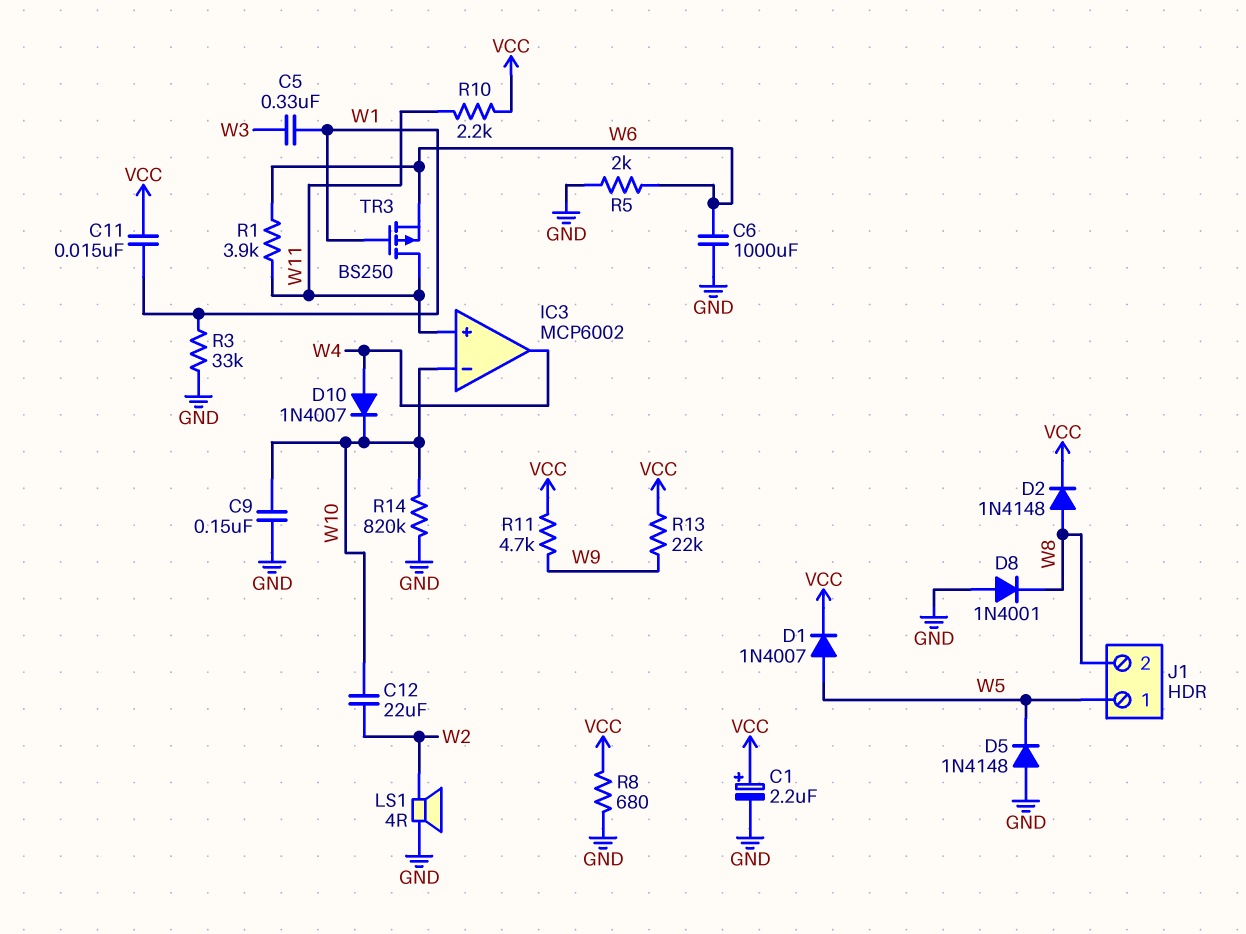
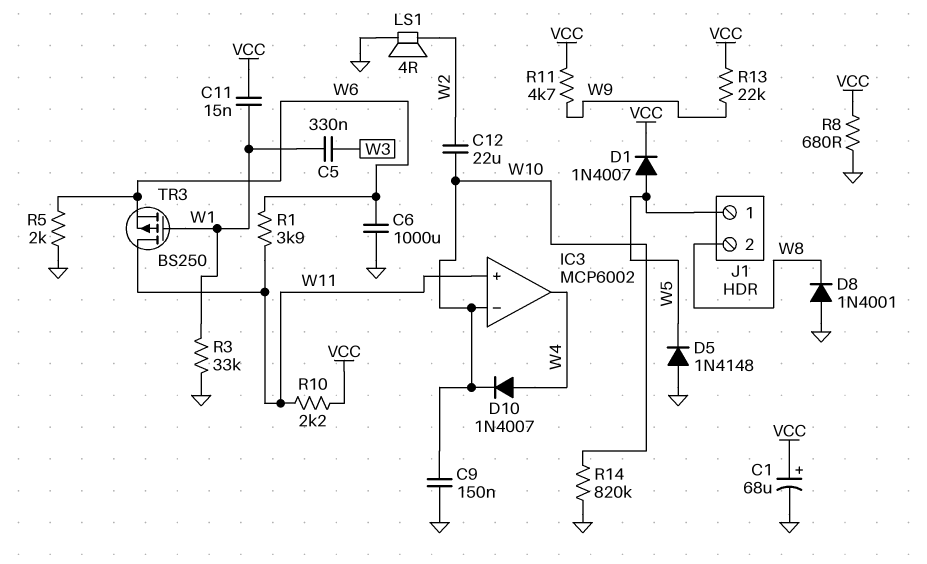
C1: 2.2uF (plus VCC, minus GND) -> 68uF (plus VCC, minus GND)
D2: diode 1N4148 (A W8, K VCC) -> none

